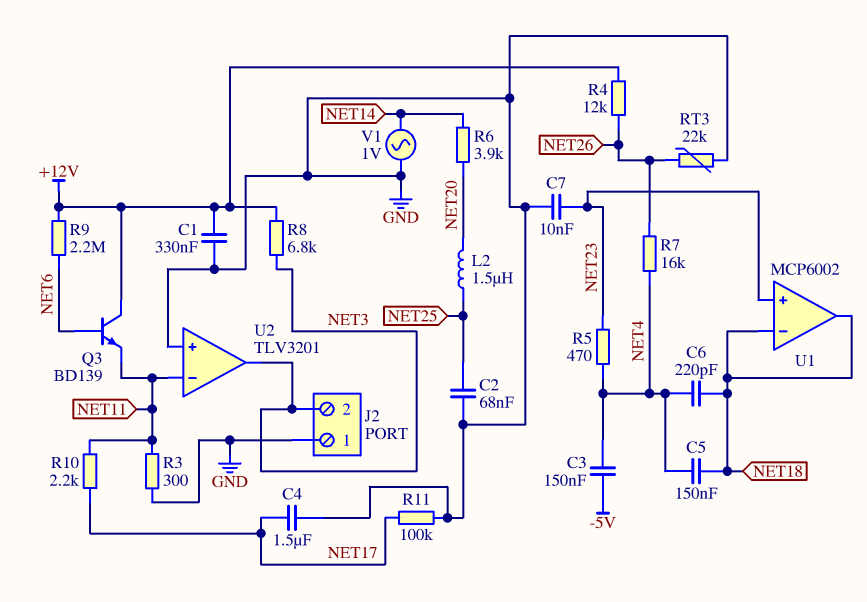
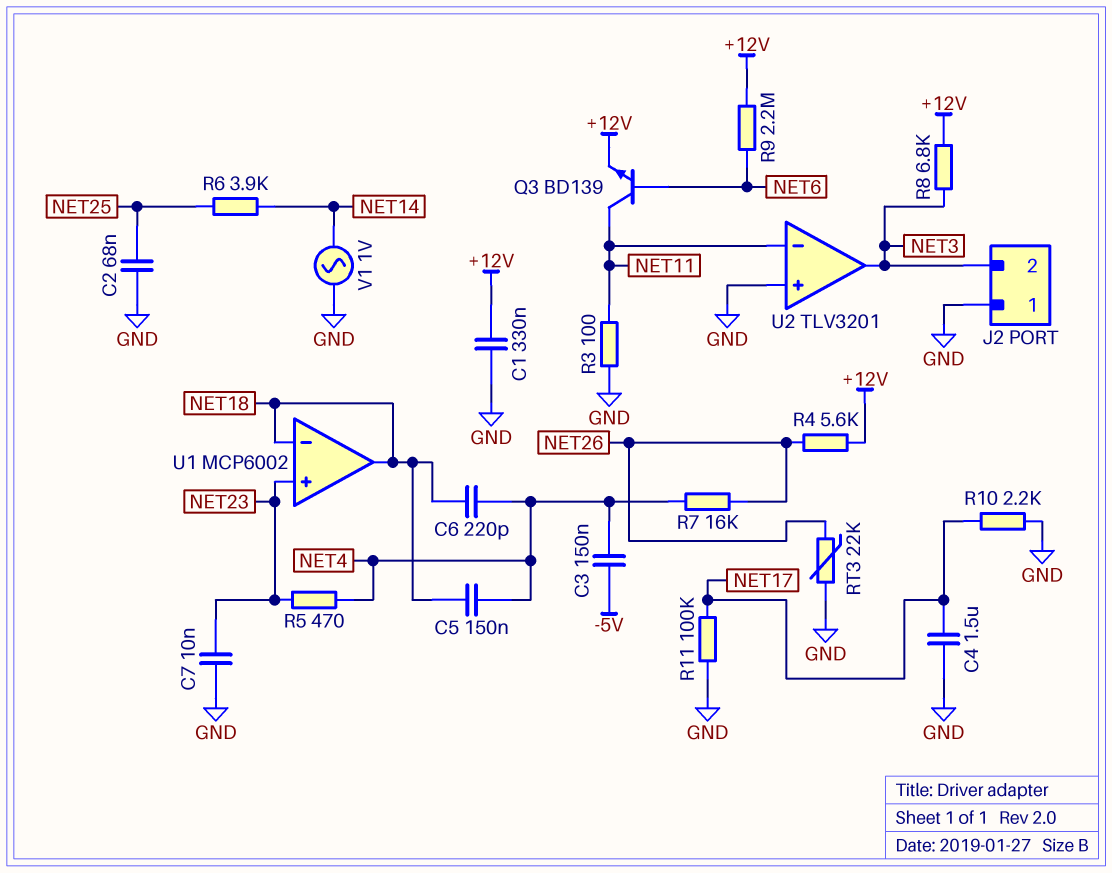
L2: 1.5uH (NET20, NET25) -> none
Q3: NPN BD139 (B NET6, C +12V, E NET11) -> NPN BD139 (B NET6, C NET11, E +12V)
R3: 300 (GND, NET11) -> 100 (GND, NET11)
R4: 12k (+12V, NET26) -> 5.6k (+12V, NET26)
R6: 3.9k (NET14, NET20) -> 3.9k (NET14, NET25)
R10: 2.2k (NET11, NET17) -> 2.2k (GND, NET17)

